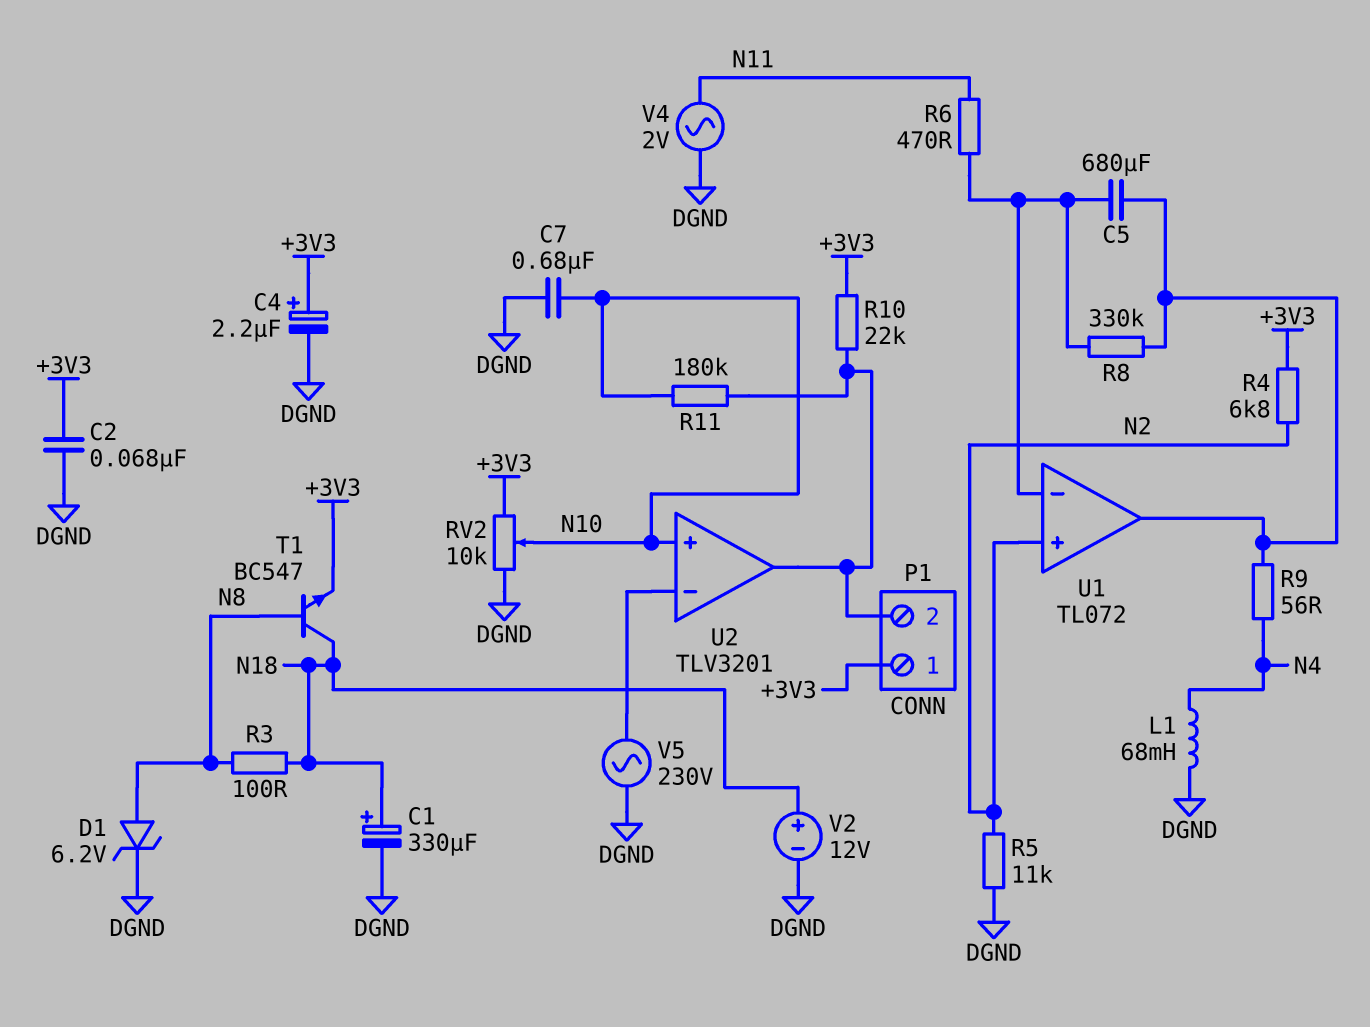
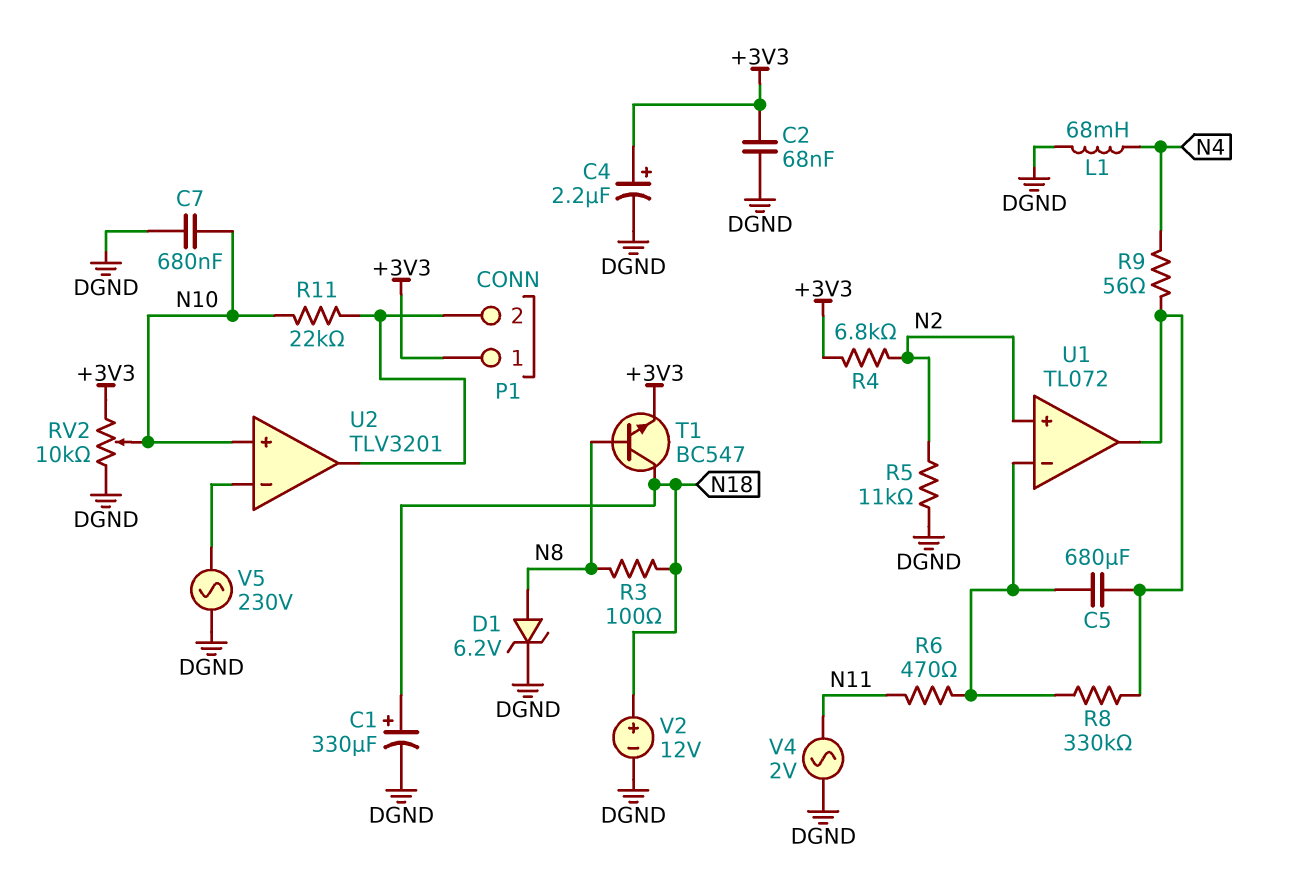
R10: 22k (+3V3, P1/2) -> none
R11: 180k (N10, P1/2) -> 22k (N10, P1/2)

